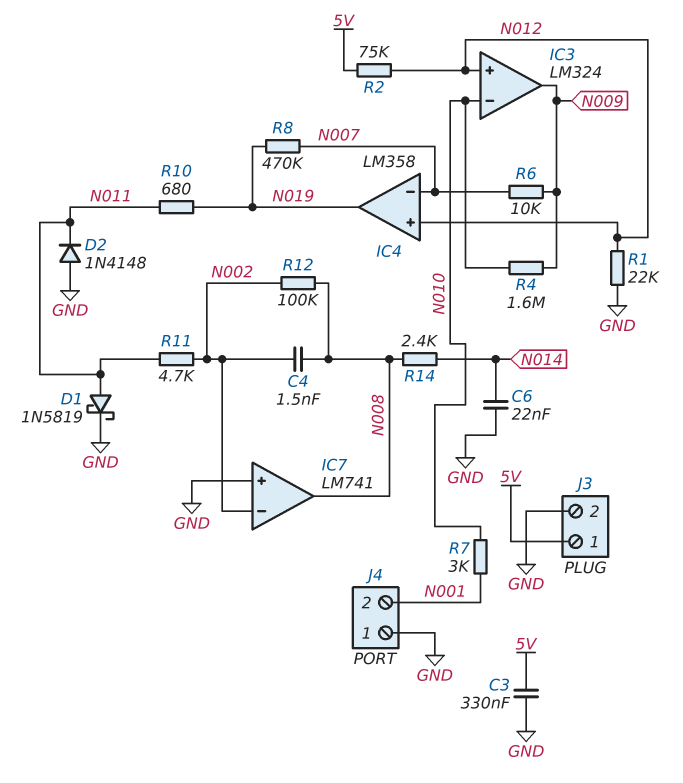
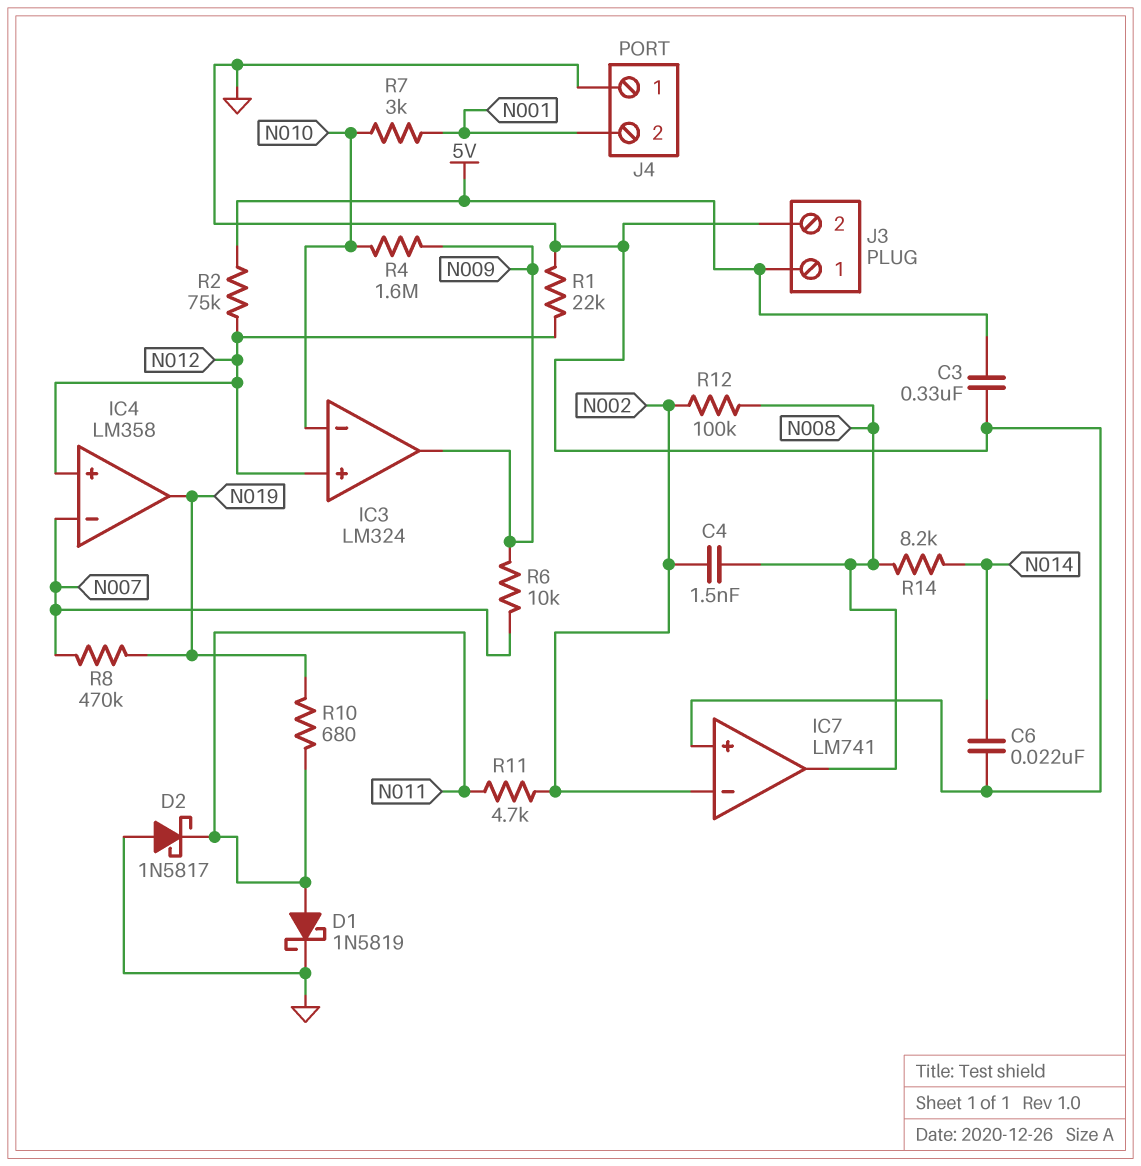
D2: diode 1N4148 (A GND, K N011) -> schottky 1N5817 (A GND, K N011)
R14: 2.4k (N008, N014) -> 8.2k (N008, N014)

